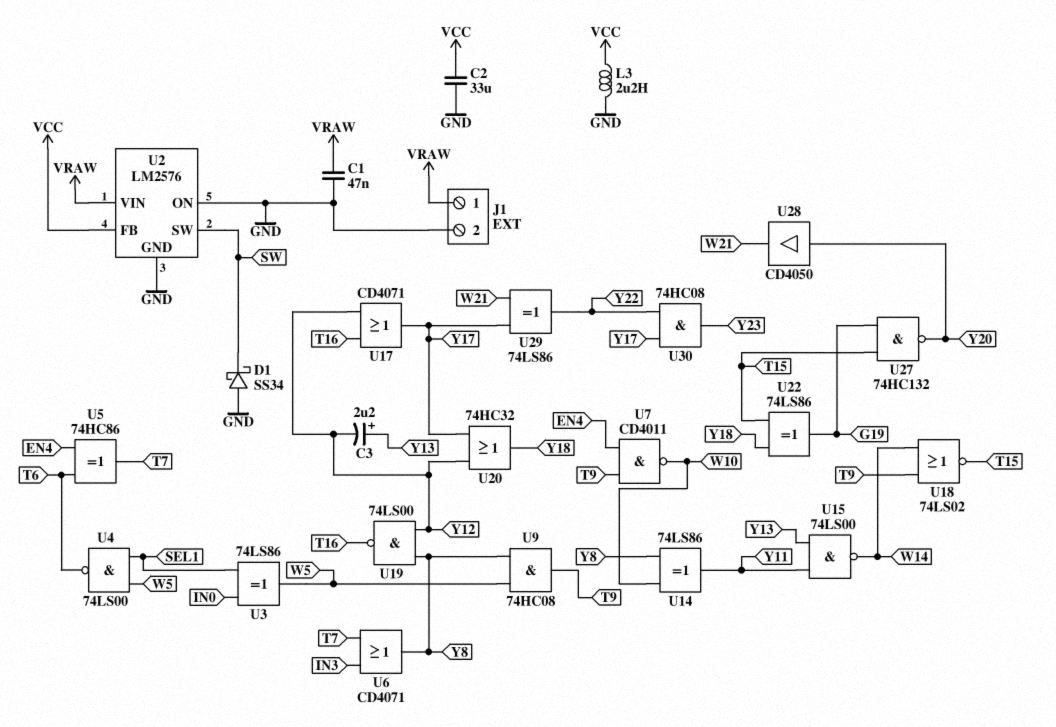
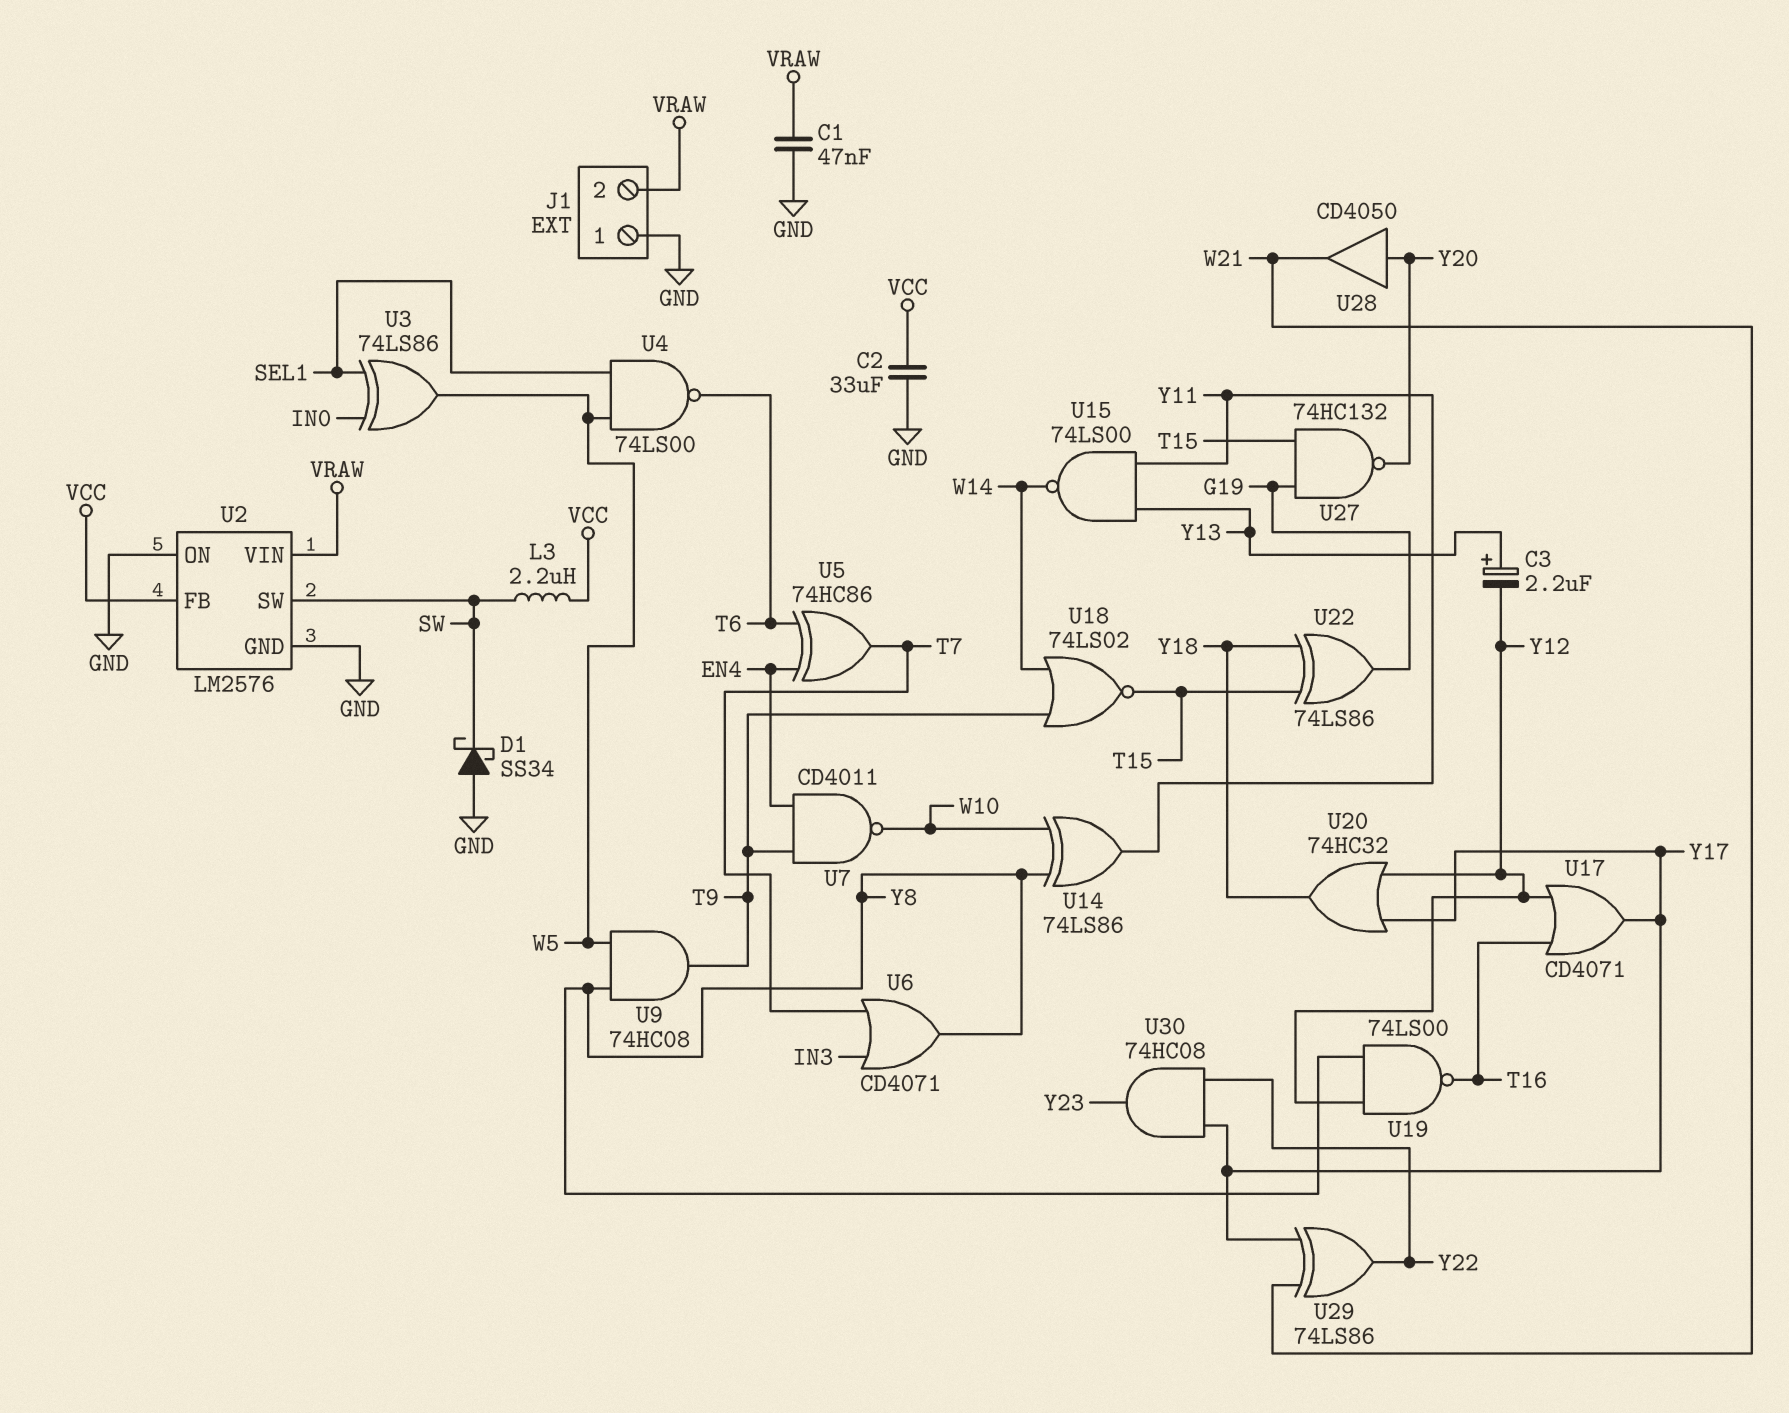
J1 pin 1: VRAW -> GND
J1 pin 2: GND -> VRAW
L3: 2.2uH (GND, VCC) -> 2.2uH (SW, VCC)

